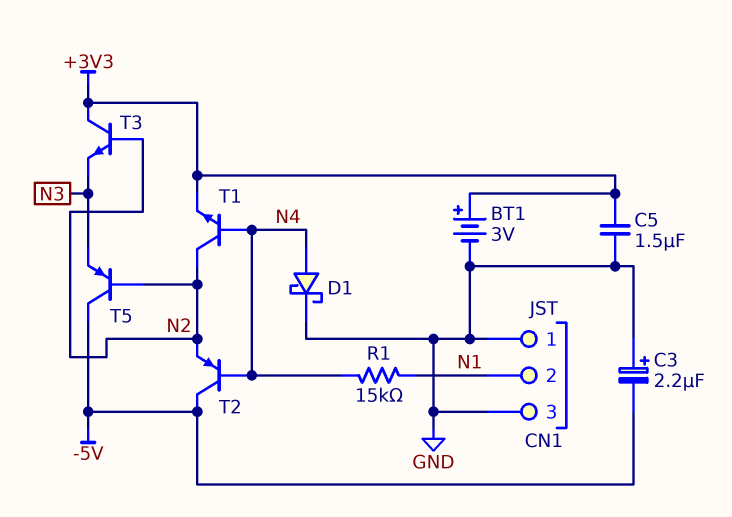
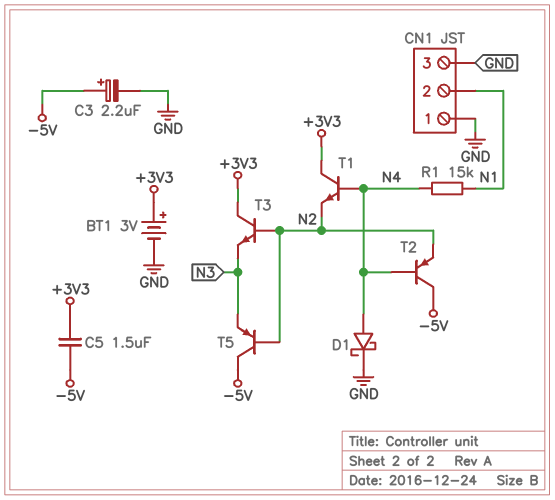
C3: 2.2uF (plus GND, minus -5V) -> 2.2uF (plus -5V, minus GND)
C5: 1.5uF (+3V3, GND) -> 1.5uF (+3V3, -5V)
T1: NPN (B N4, C N2, E +3V3) -> NPN (B N4, C +3V3, E N2)

